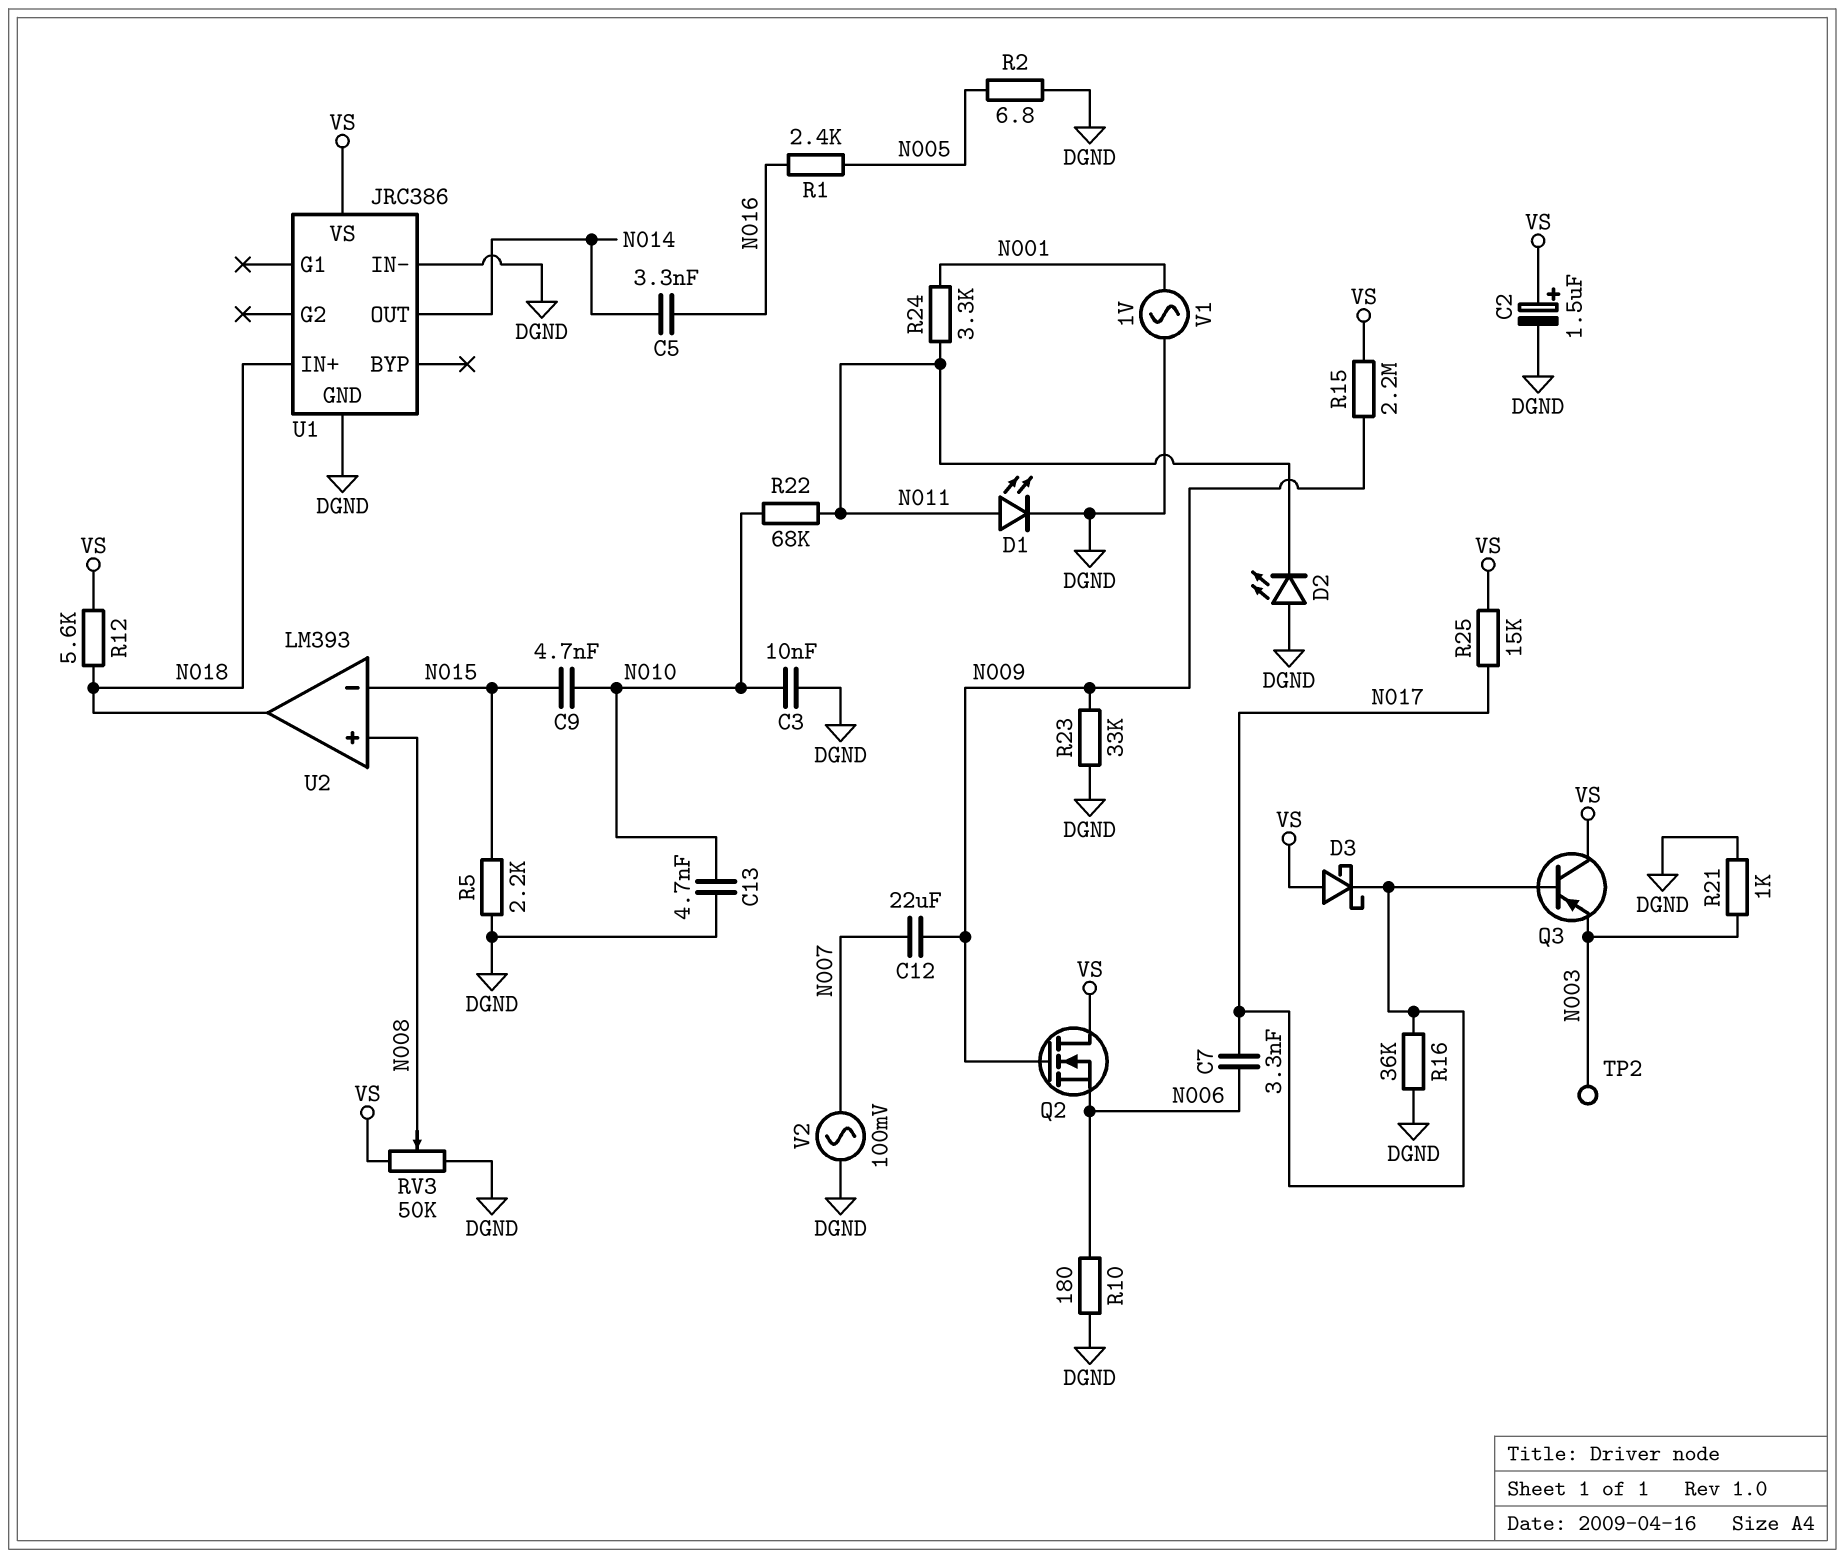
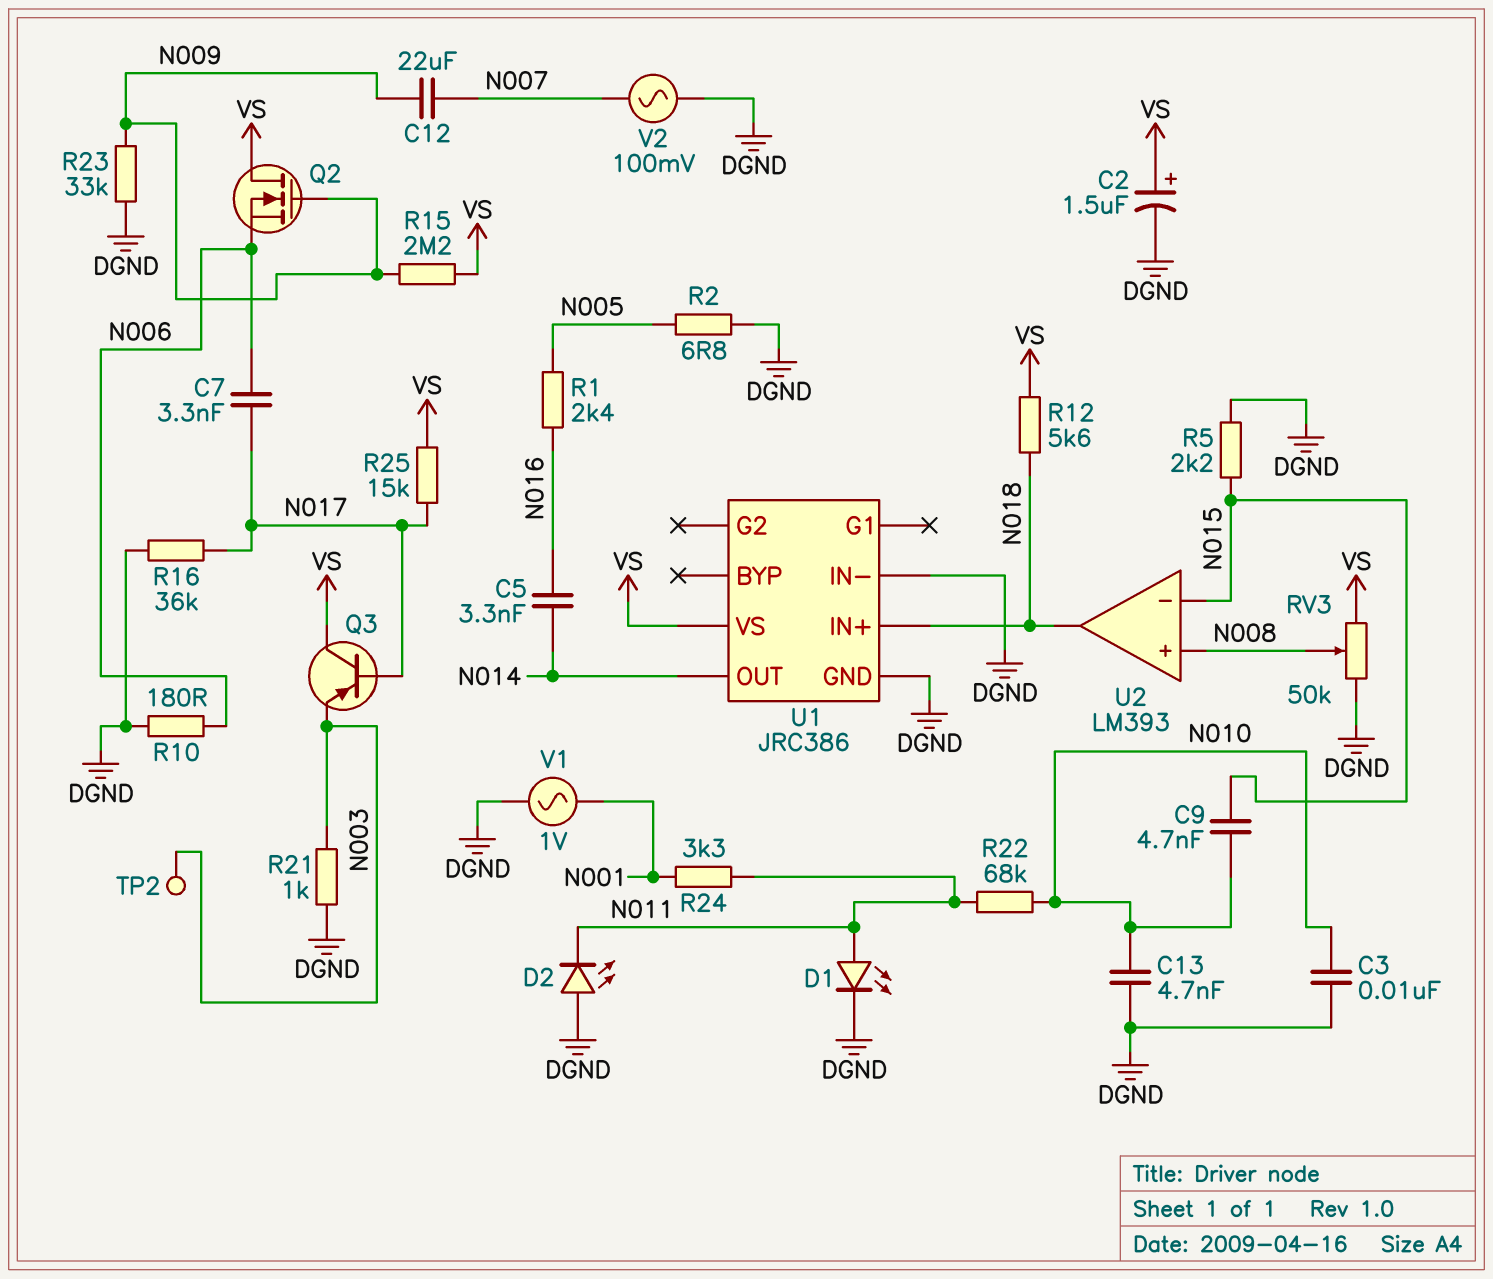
D3: schottky (A VS, K N017) -> none

